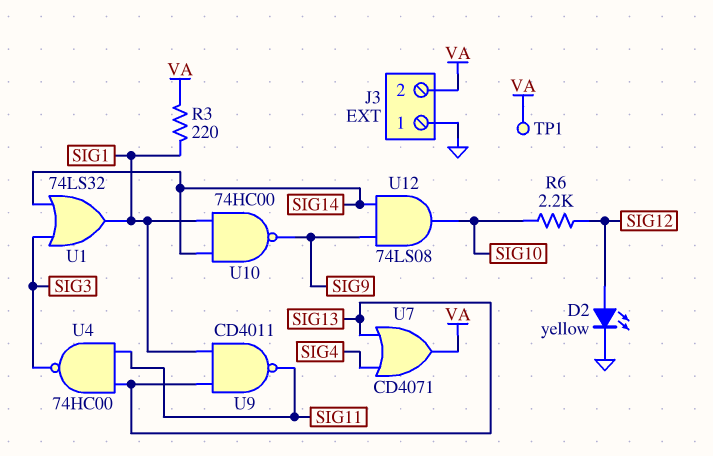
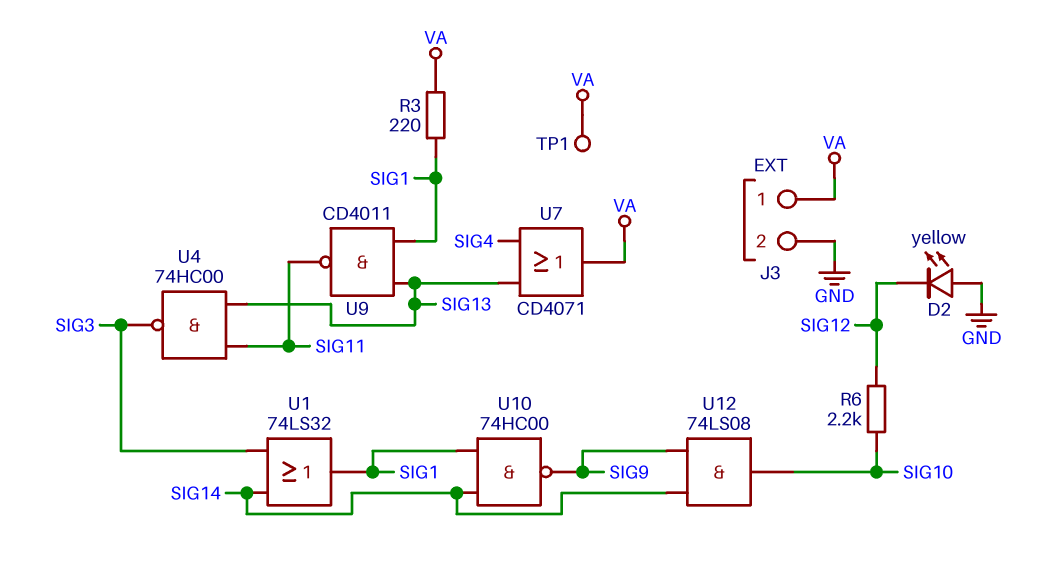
D2: LED yellow (A SIG12, K GND) -> LED yellow (A GND, K SIG12)
J3 pin 1: GND -> VA
J3 pin 2: VA -> GND

